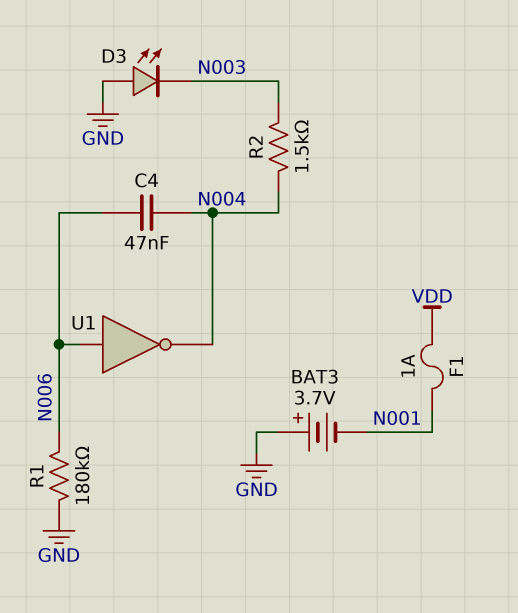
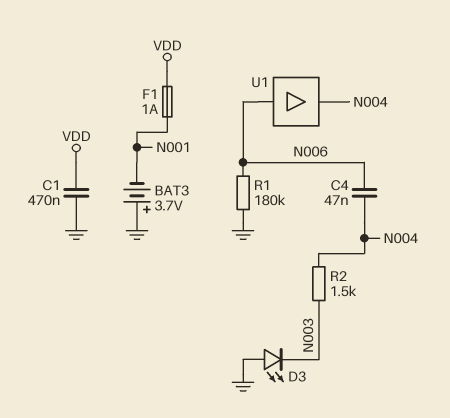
C1: none -> 470nF (GND, VDD)
U1: NOT (in N006, out N004) -> buffer (in N006, out N004)

